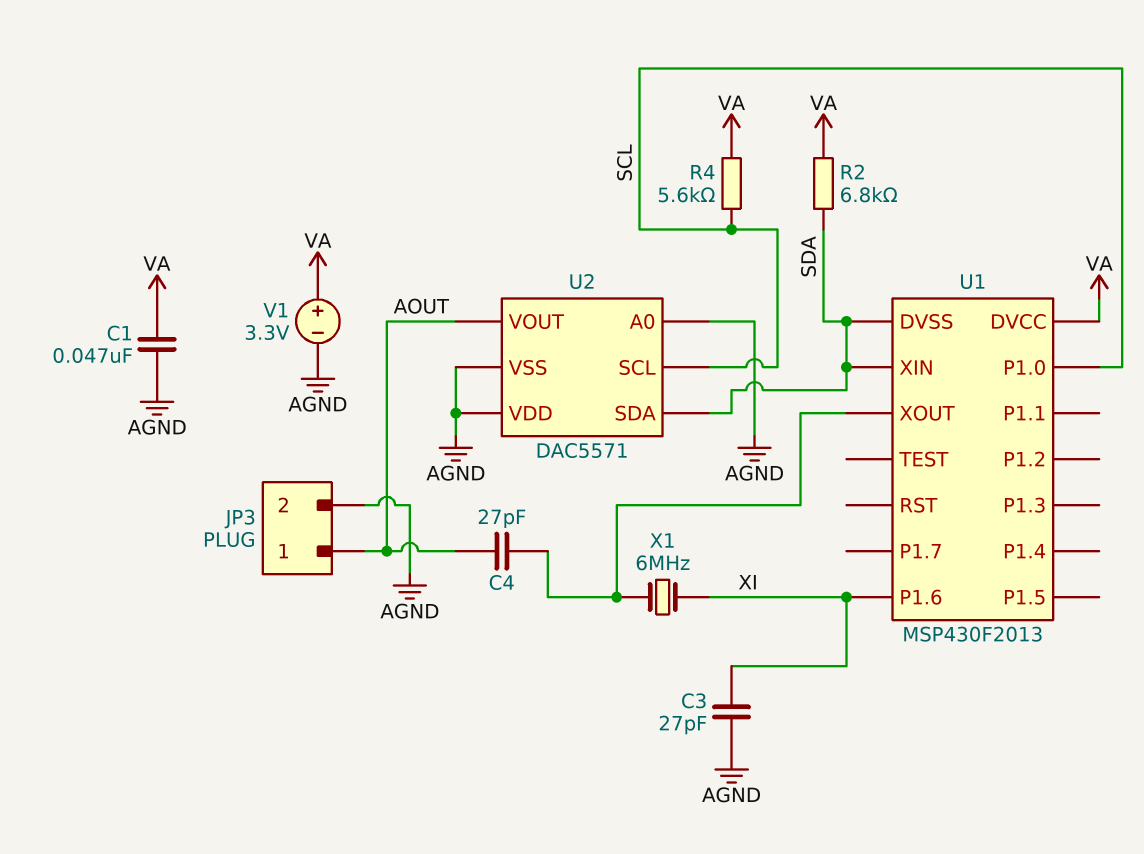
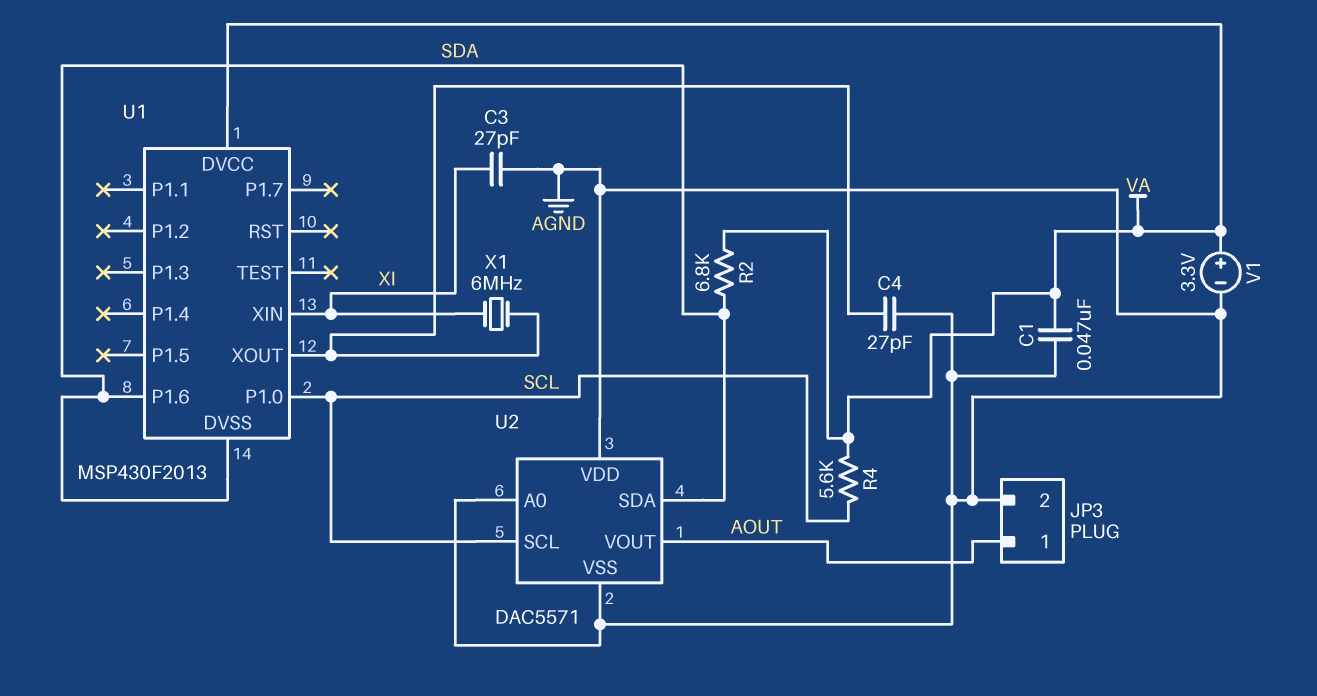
C4: 27pF (AOUT, U1/XOUT) -> 27pF (AGND, U1/XOUT)
U1 pin P1.6: XI -> SDA
U1 pin XIN: SDA -> XI

